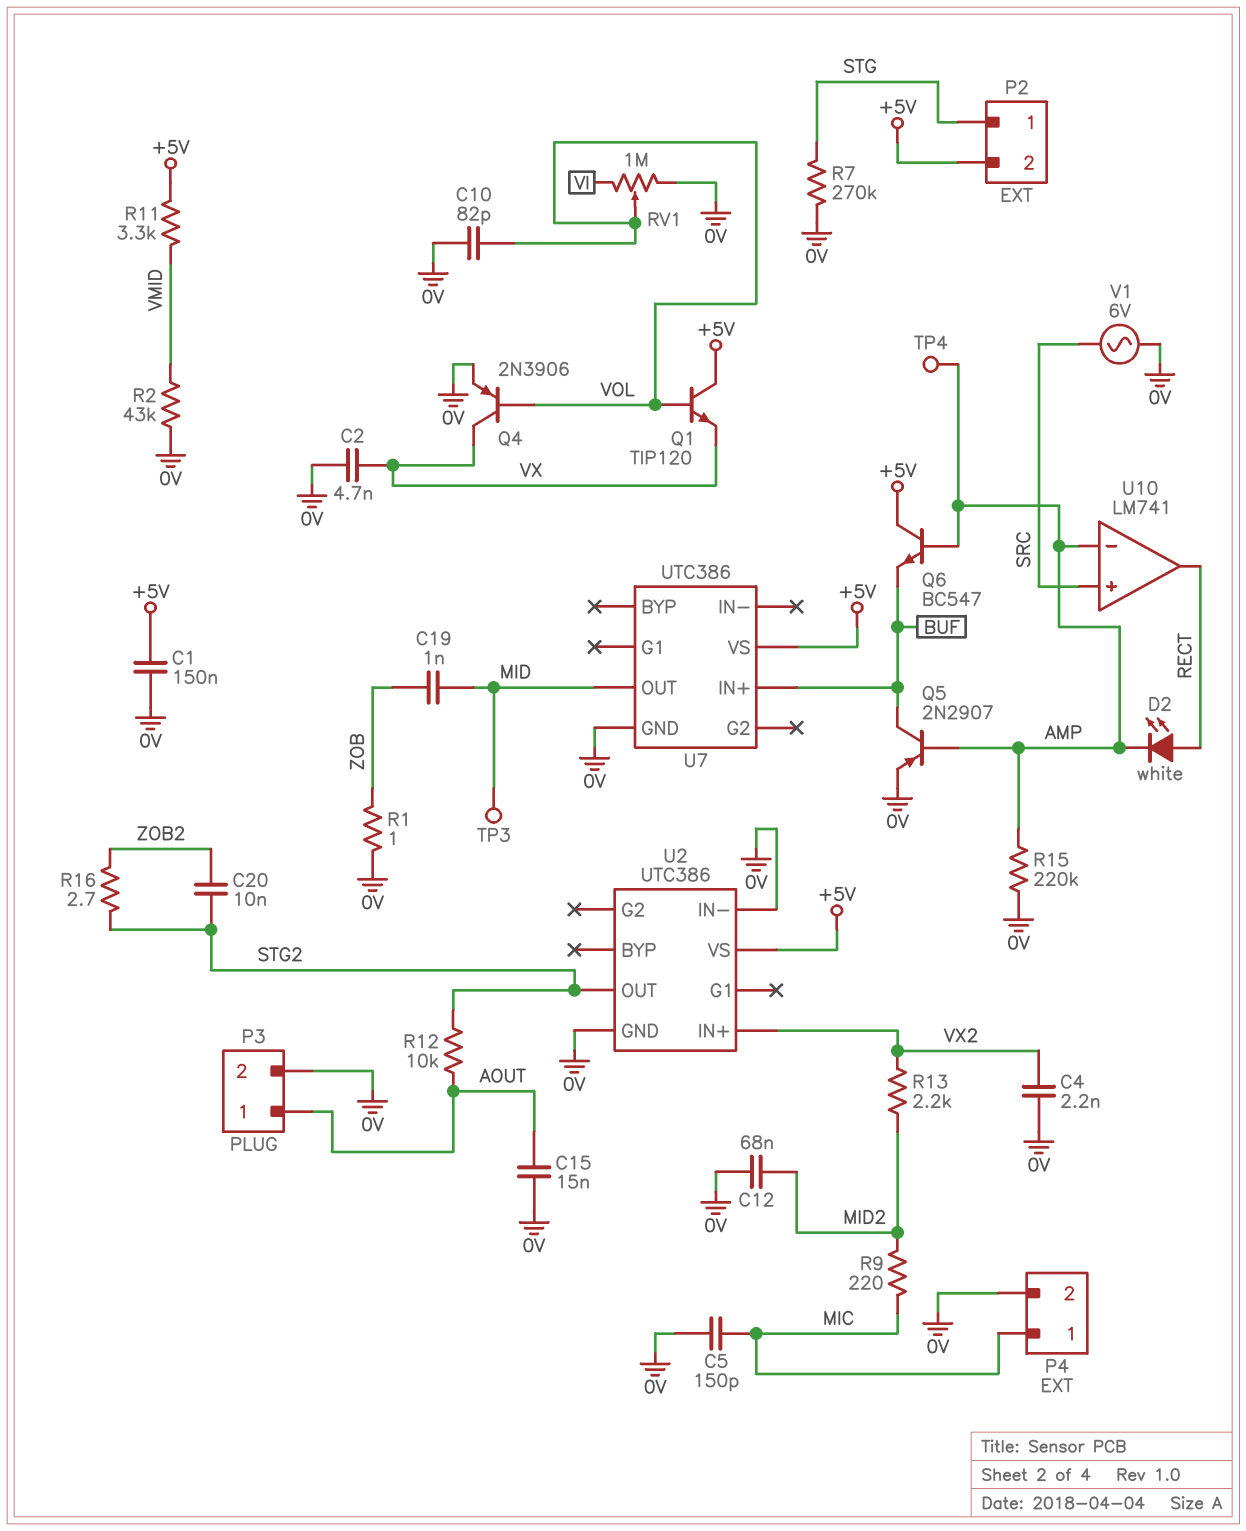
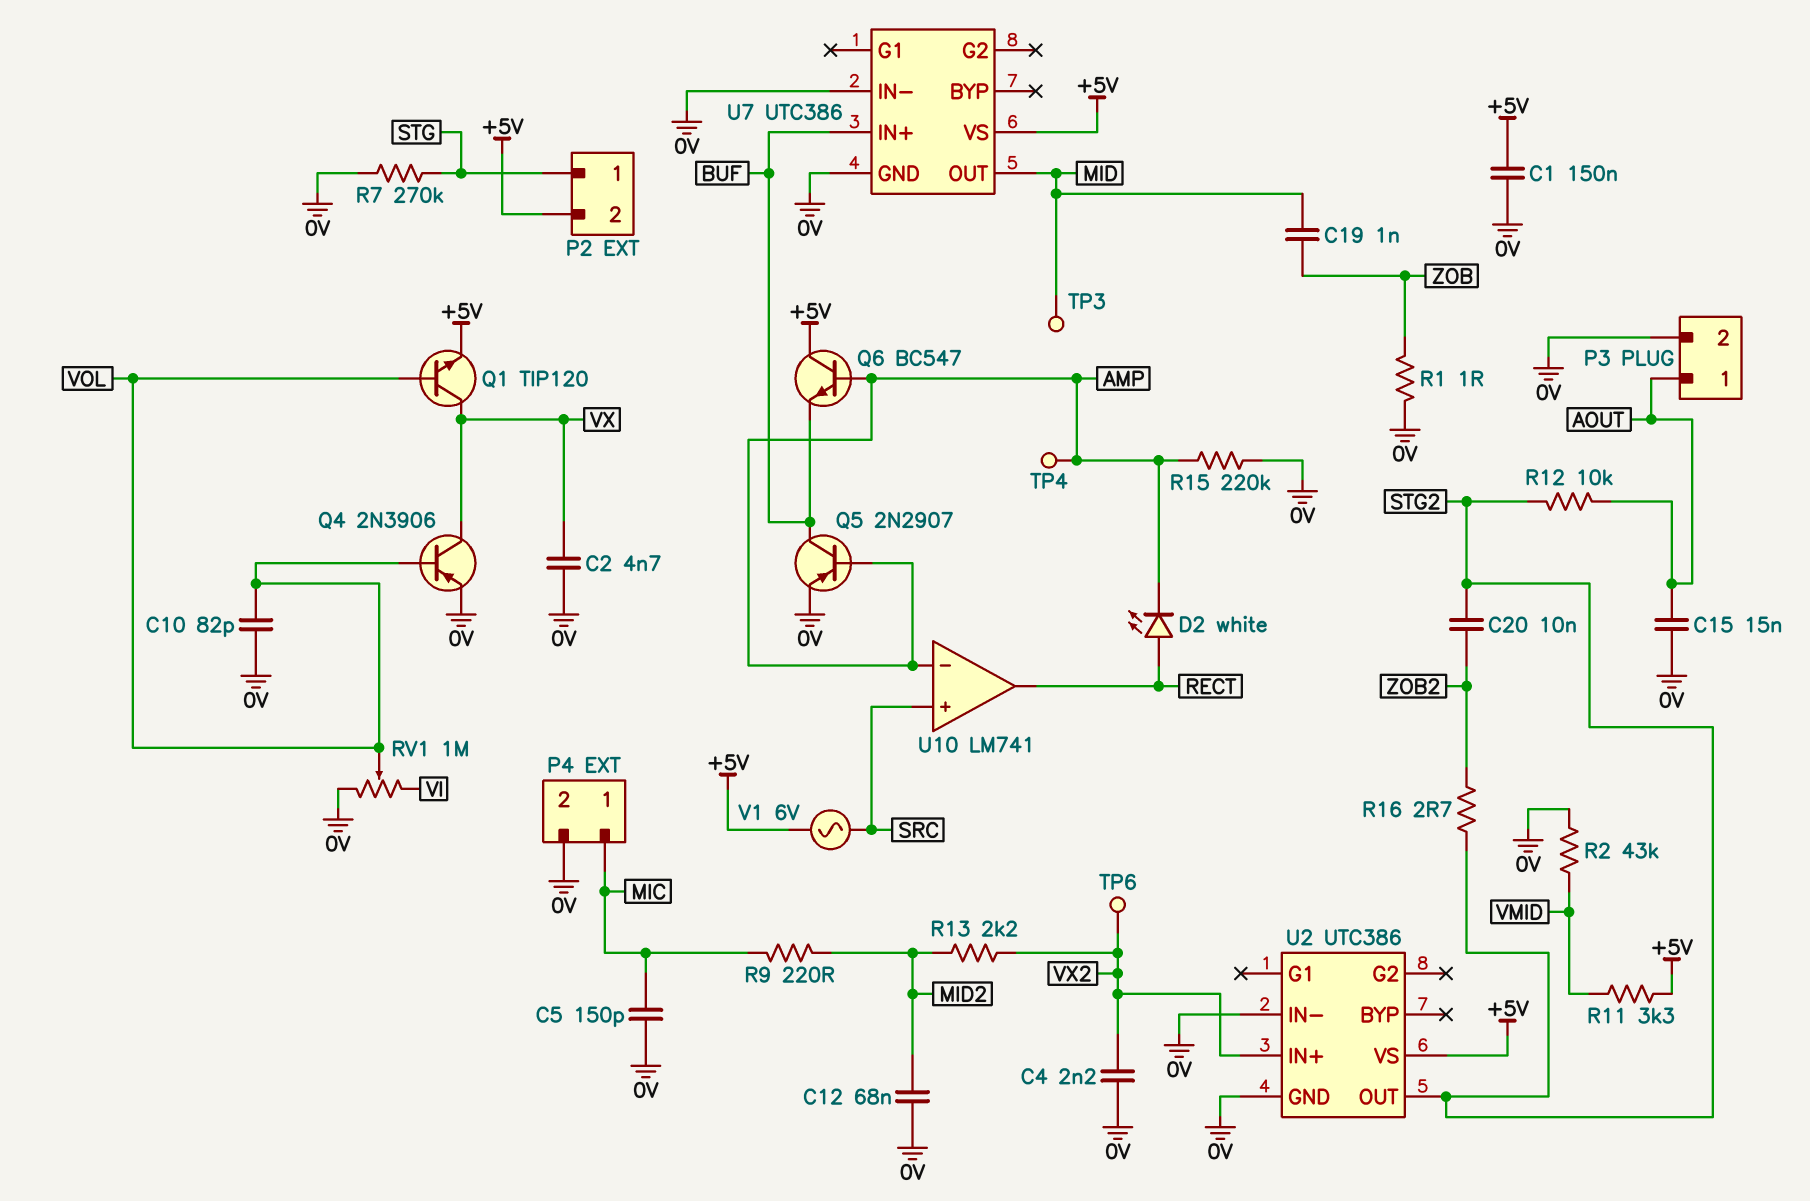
Q1: NPN TIP120 (B VOL, C +5V, E VX) -> NPN TIP120 (B VOL, C VX, E +5V)
TP6: none -> test point (VX2)
U7 pin IN-: none -> 0V
V1: AC 6V (0V, SRC) -> AC 6V (+5V, SRC)

